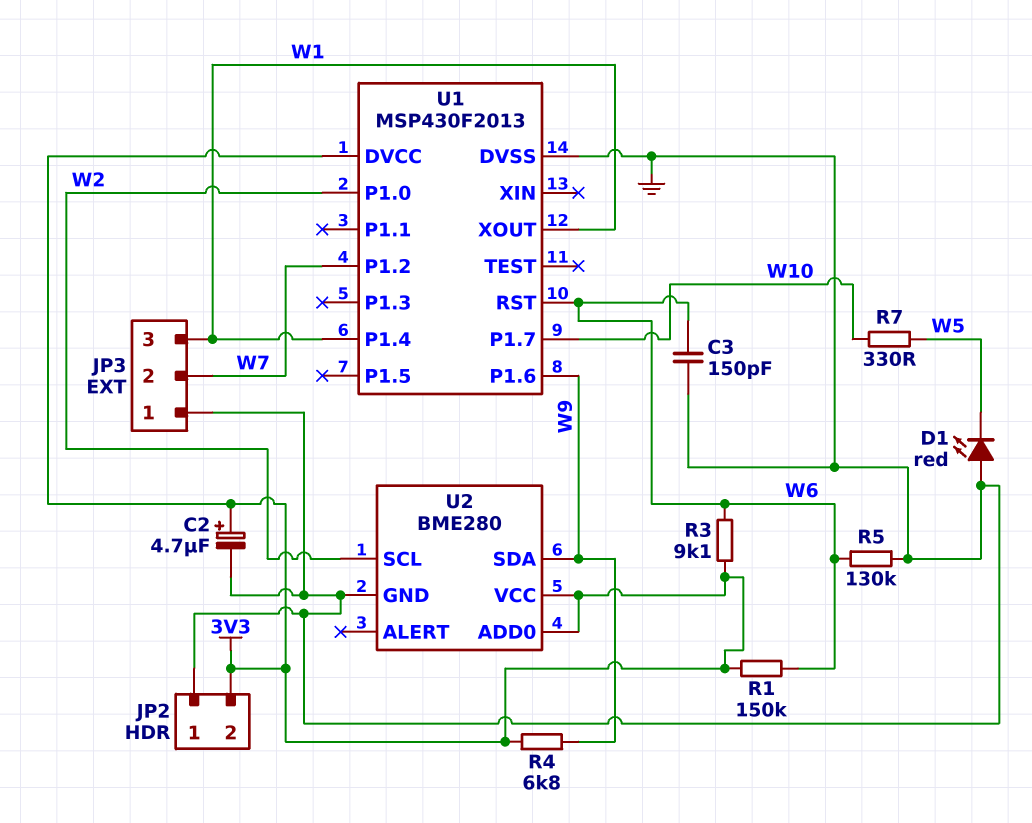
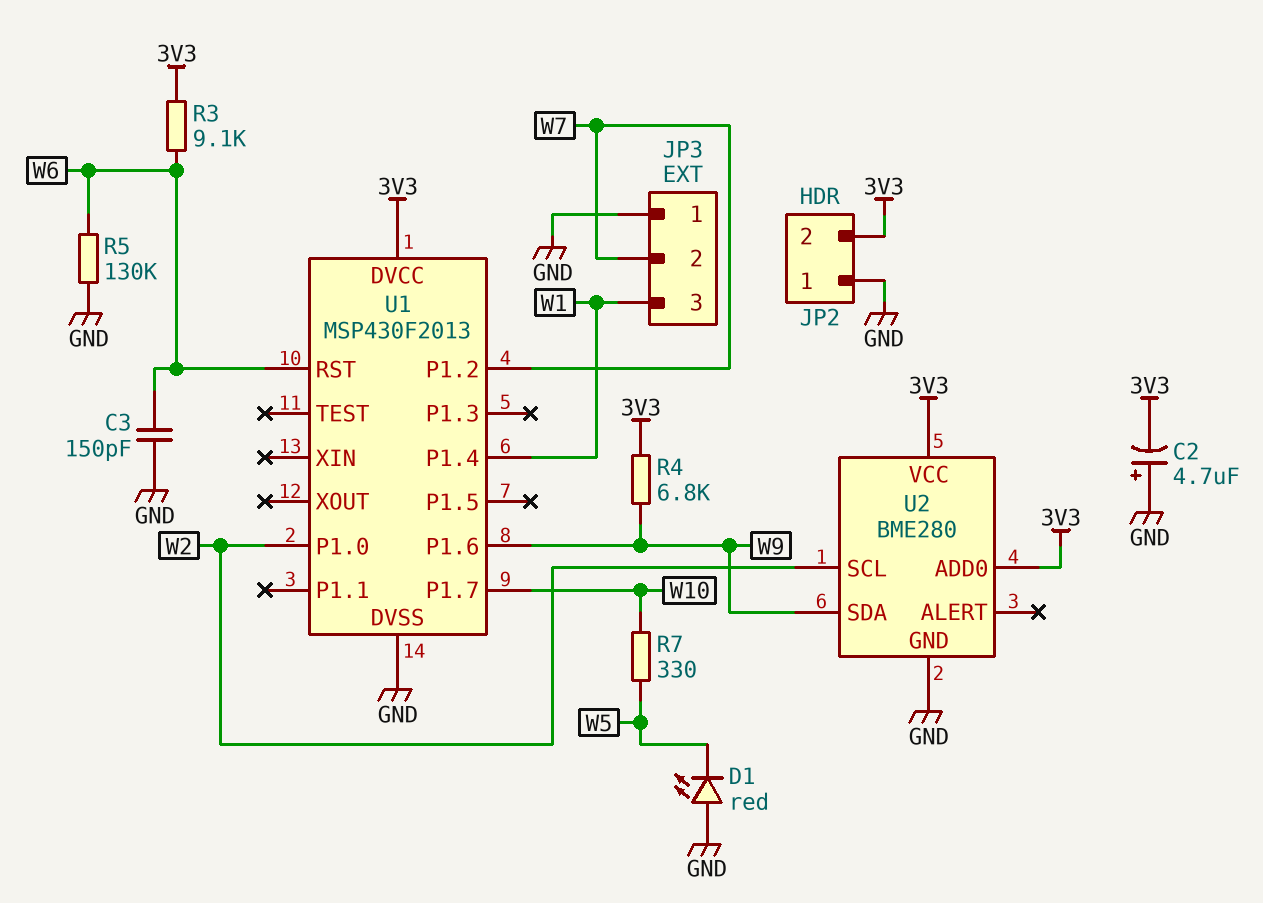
C2: 4.7uF (plus 3V3, minus GND) -> 4.7uF (plus GND, minus 3V3)
R1: 150k (3V3, W6) -> none
U1 pin XOUT: W1 -> none

